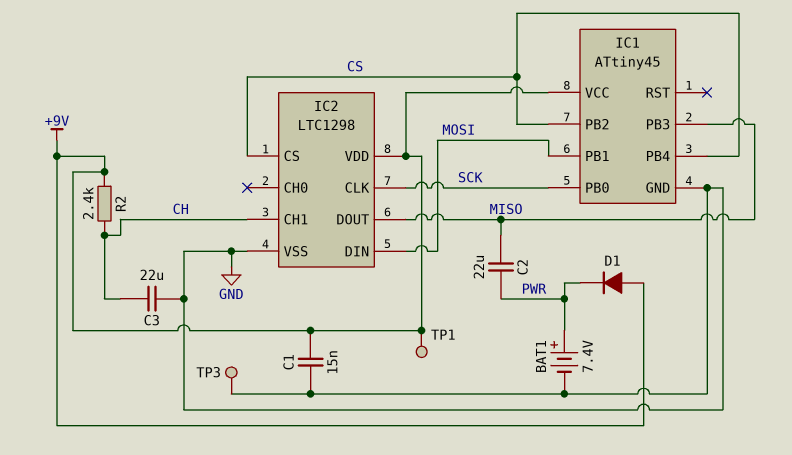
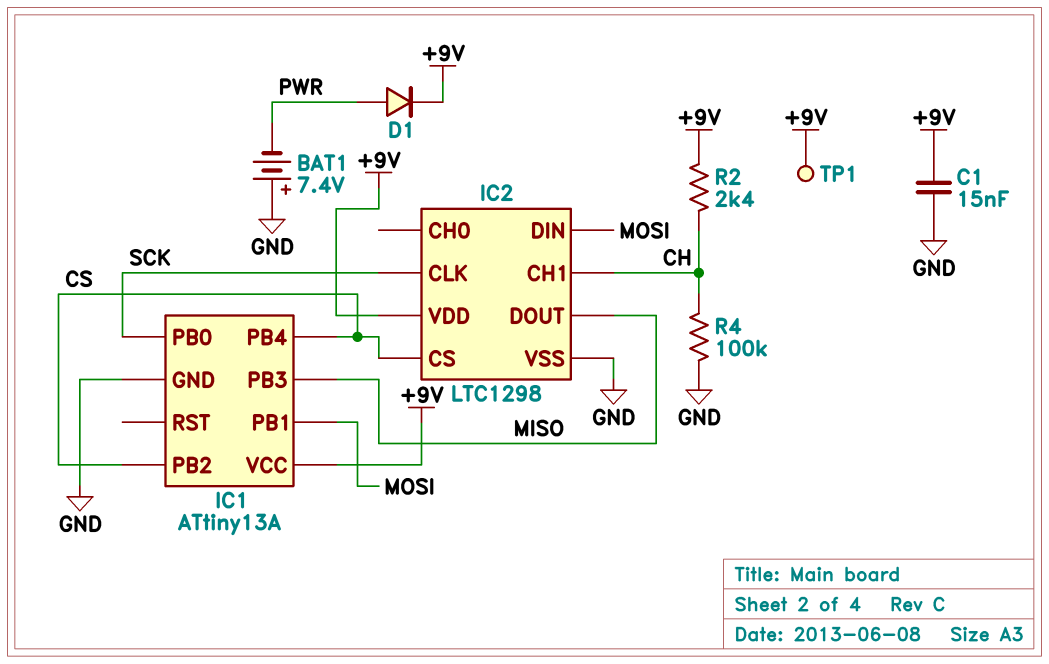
BAT1: 7.4V (plus PWR, minus GND) -> 7.4V (plus GND, minus PWR)
C2: 22uF (MISO, PWR) -> none
C3: 22uF (CH, GND) -> none
D1: diode (A +9V, K PWR) -> diode (A PWR, K +9V)
IC1: ATtiny45 -> ATtiny13A
R4: none -> 100k (CH, GND)
TP3: test point (GND) -> none

